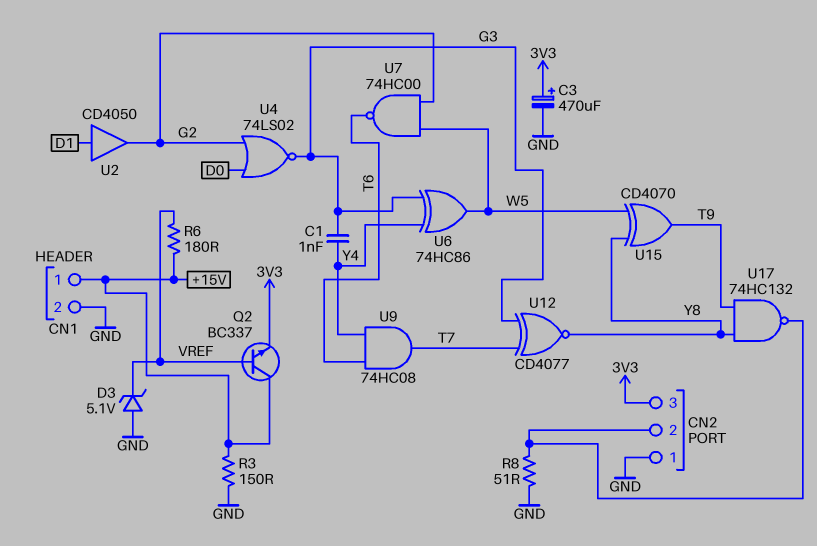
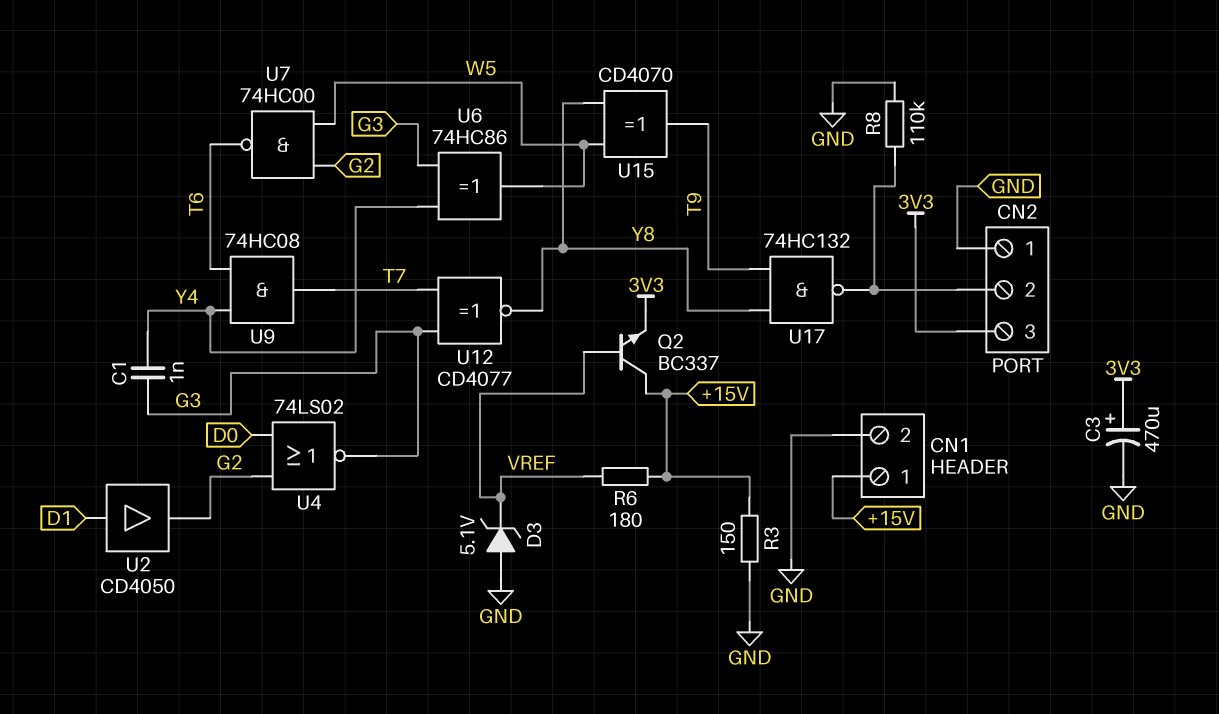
R8: 51 (CN2/2, GND) -> 110k (CN2/2, GND)

